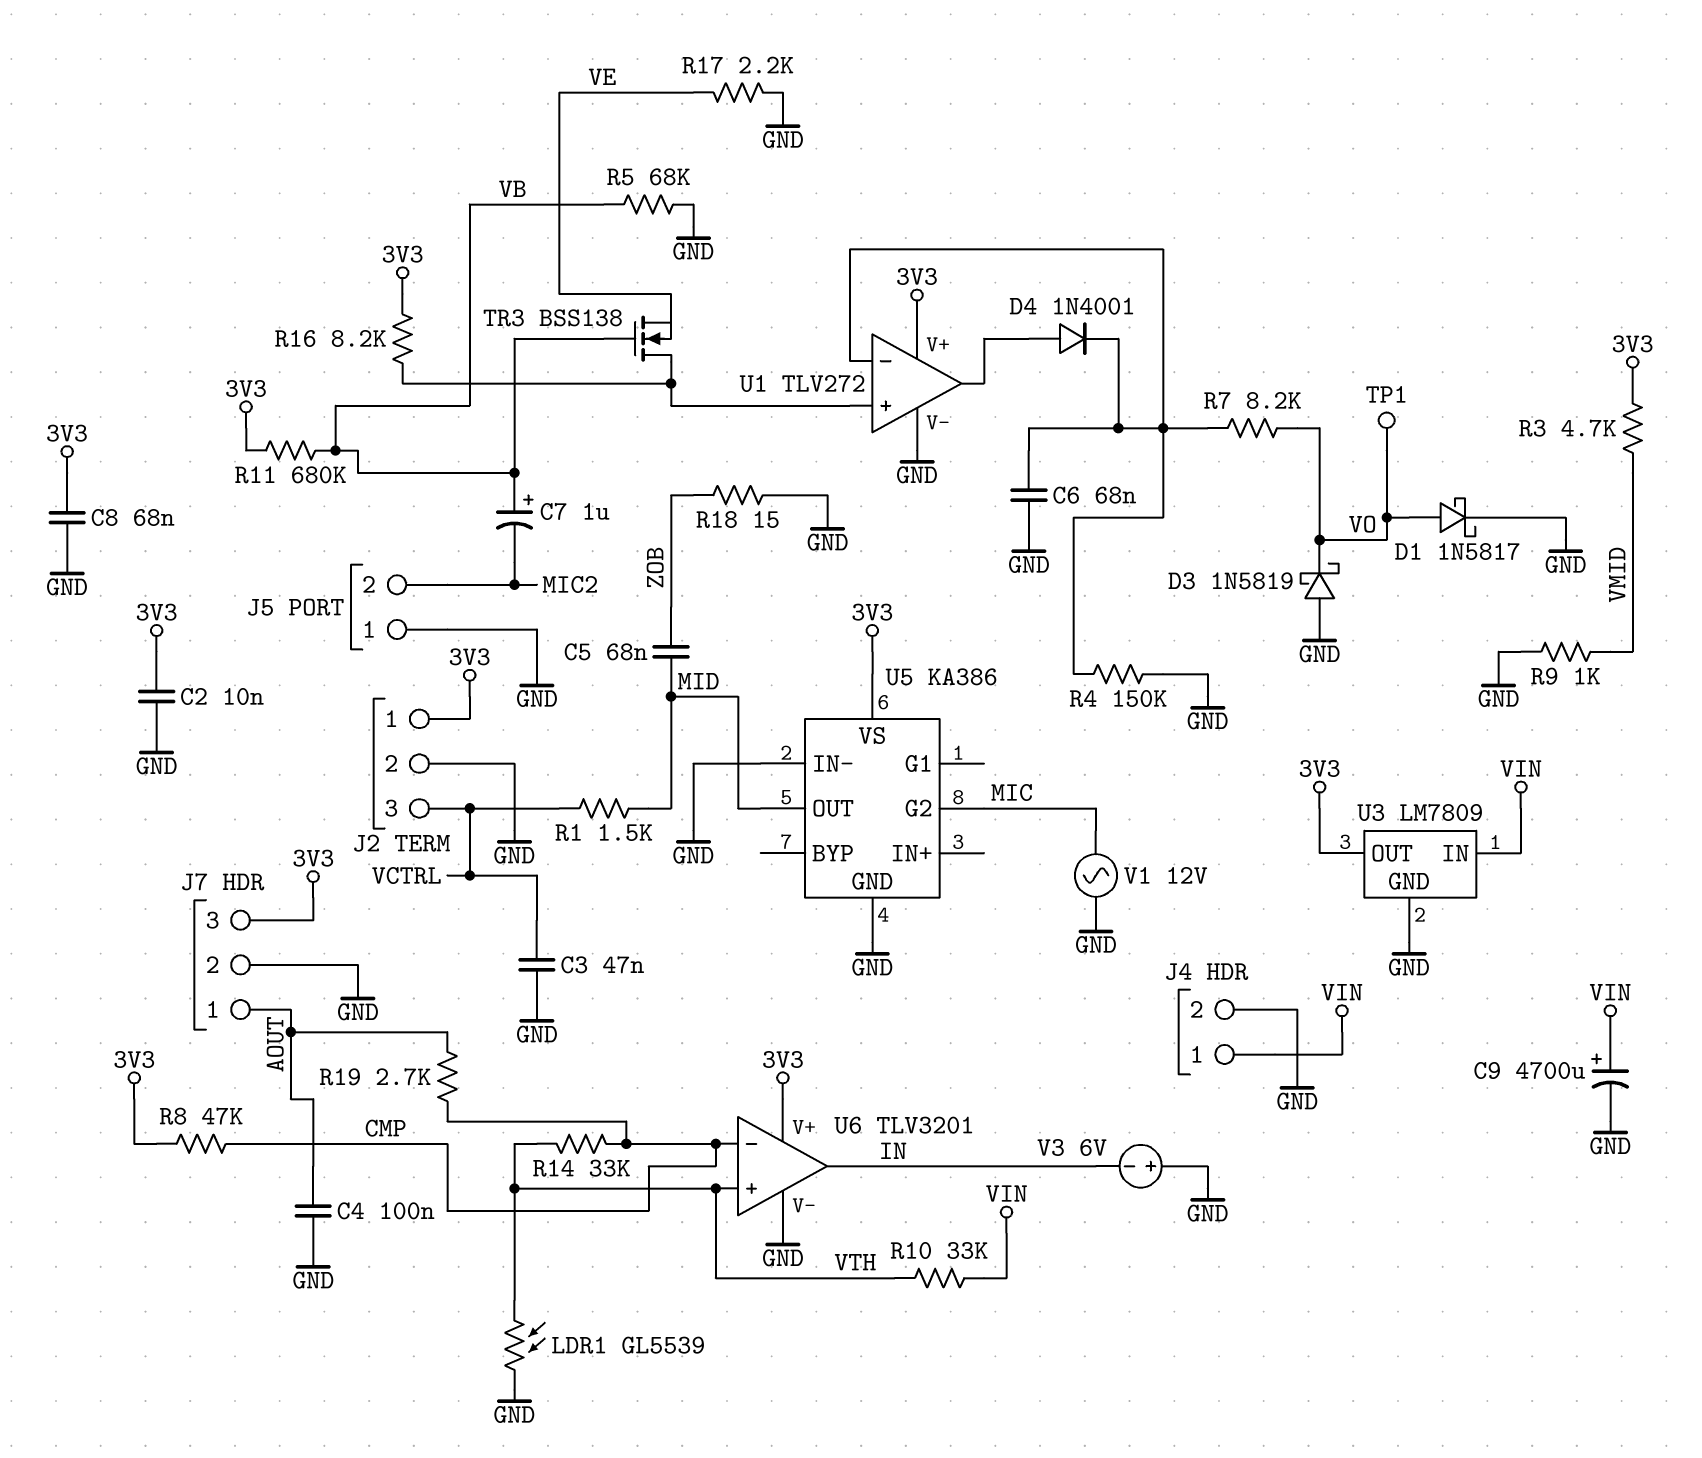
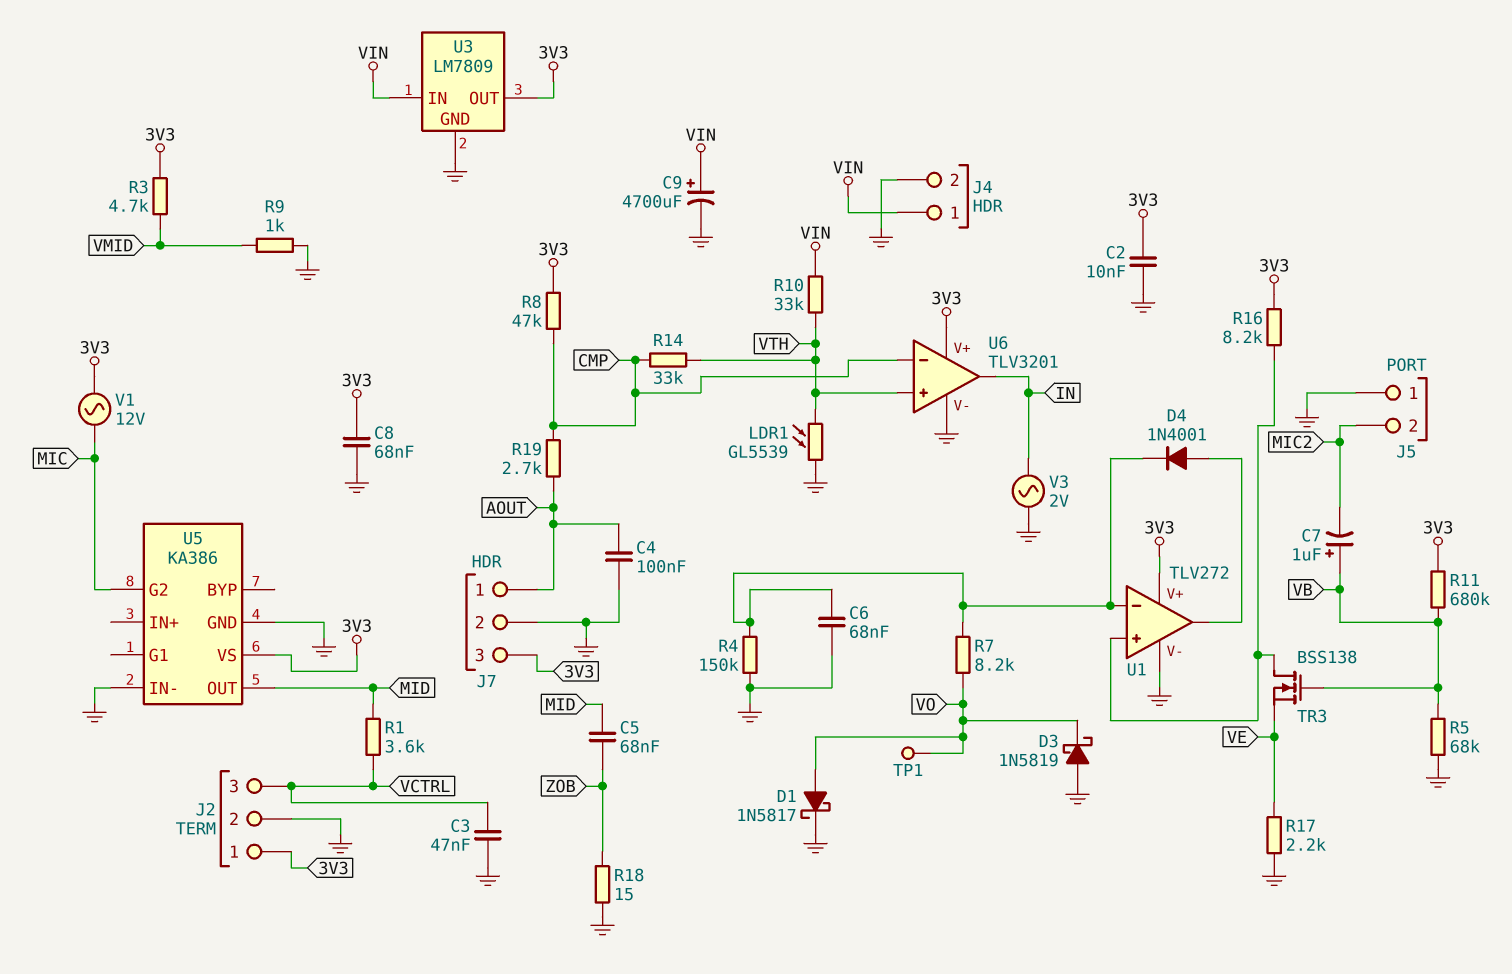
R1: 1.5k (MID, VCTRL) -> 3.6k (MID, VCTRL)
V1: AC 12V (GND, MIC) -> AC 12V (3V3, MIC)
V3: 6V (plus GND, minus IN) -> AC 2V (GND, IN)

